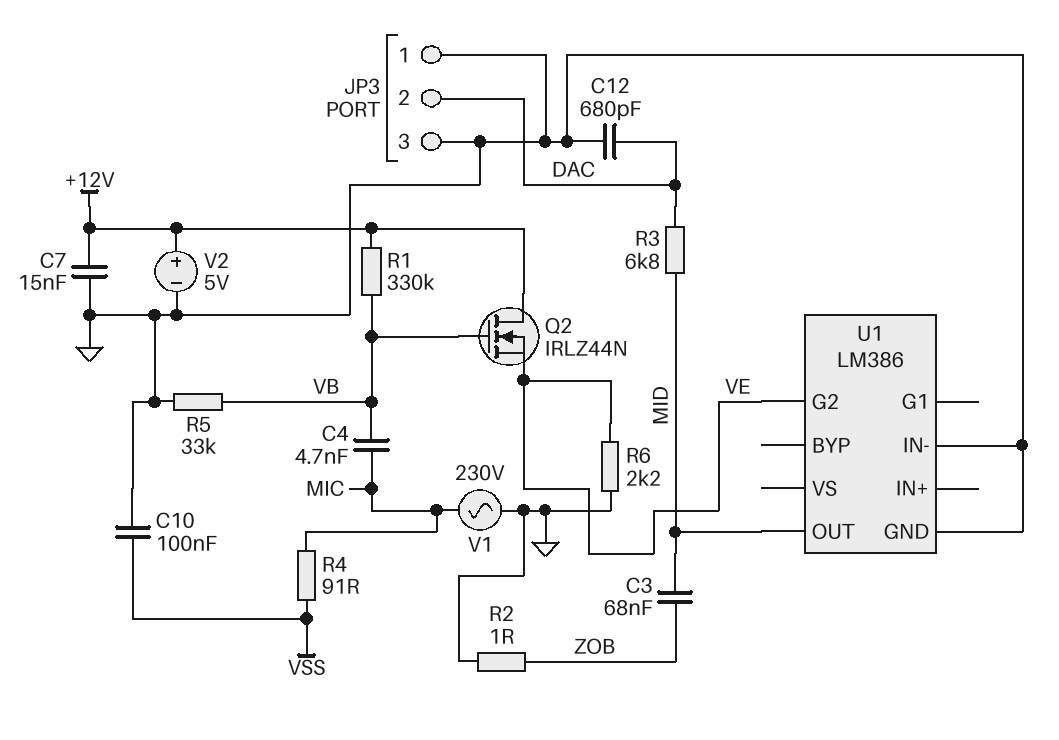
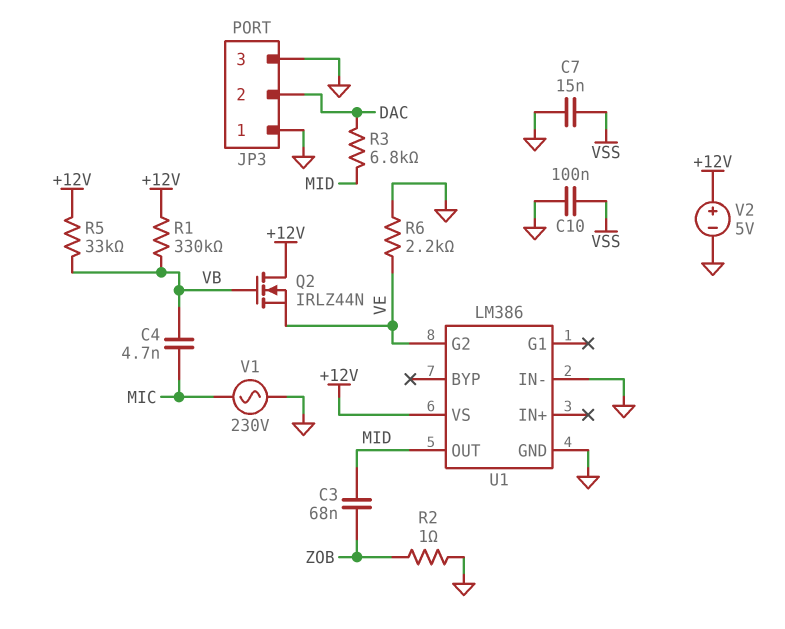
C7: 15nF (+12V, GND) -> 15nF (GND, VSS)
C12: 680pF (DAC, GND) -> none
R4: 91 (MIC, VSS) -> none
R5: 33k (GND, VB) -> 33k (+12V, VB)
U1 pin VS: none -> +12V

